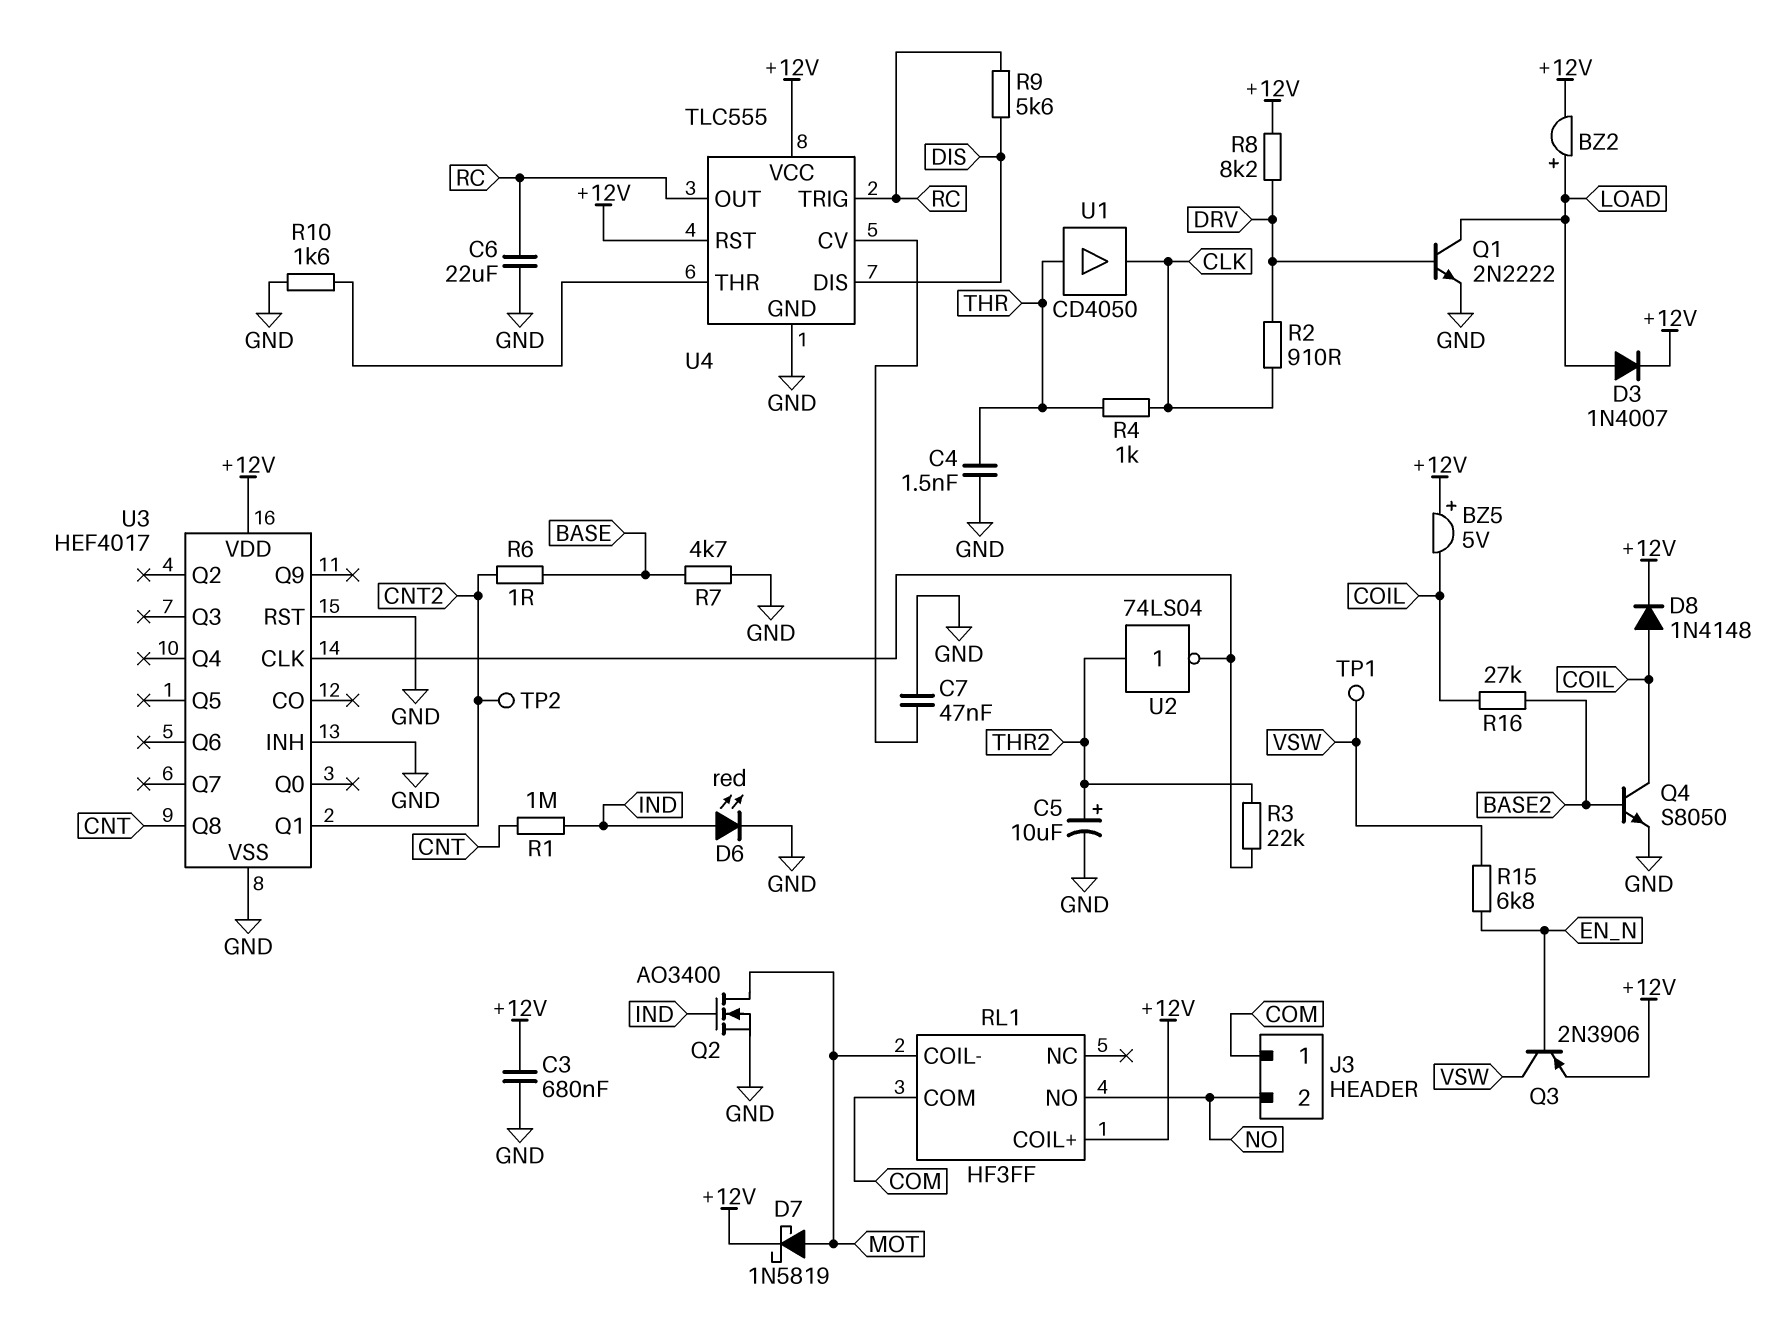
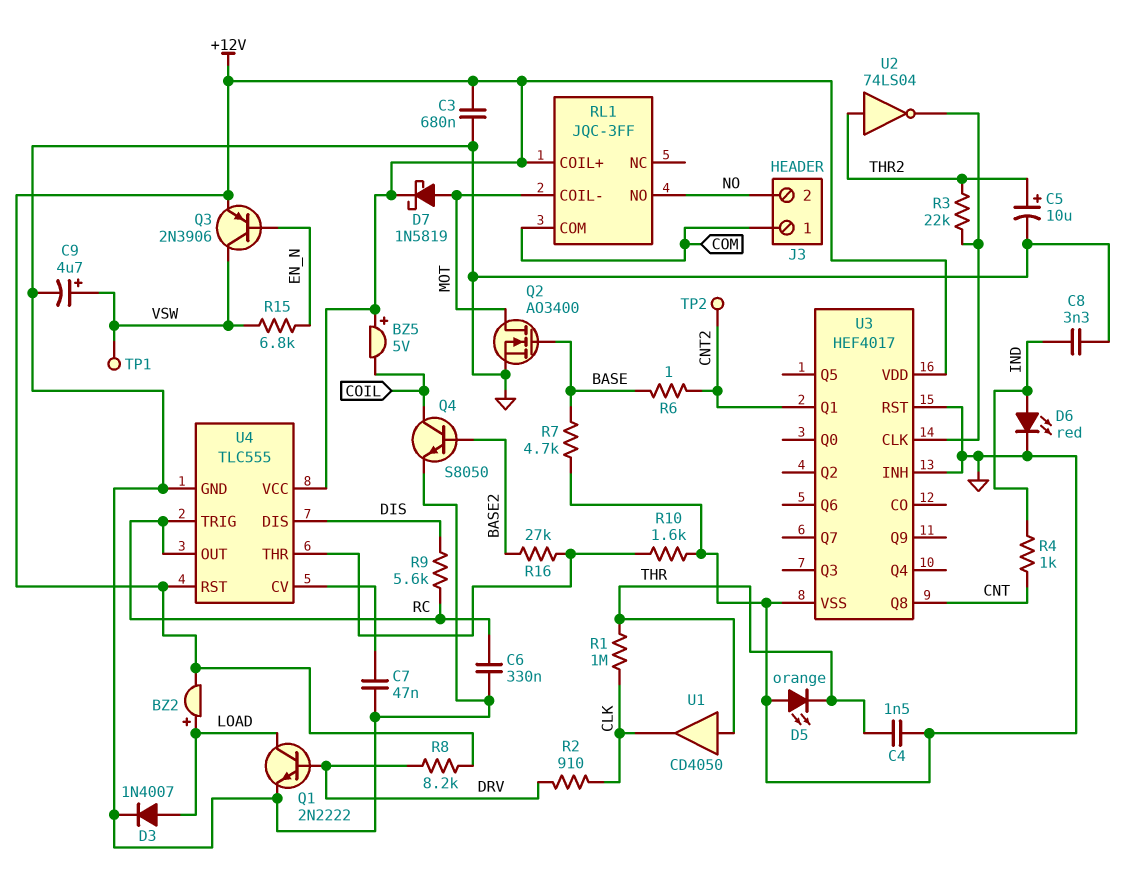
C6: 22uF (GND, RC) -> 330nF (GND, RC)
C8: none -> 3.3nF (GND, IND)
C9: none -> 4.7uF (plus VSW, minus GND)
D3: diode 1N4007 (A LOAD, K +12V) -> diode 1N4007 (A LOAD, K GND)
D5: none -> LED orange (A GND, K THR)
D8: diode 1N4148 (A COIL, K +12V) -> none
Q2: NMOS AO3400 (G IND, D MOT, S GND) -> NMOS AO3400 (G BASE, D MOT, S GND)
R1: 1M (CNT, IND) -> 1M (CLK, THR)
R4: 1k (CLK, THR) -> 1k (CNT, IND)
R16: 27k (BASE2, COIL) -> 27k (BASE2, U4/THR)
RL1: HF3FF -> JQC-3FF

